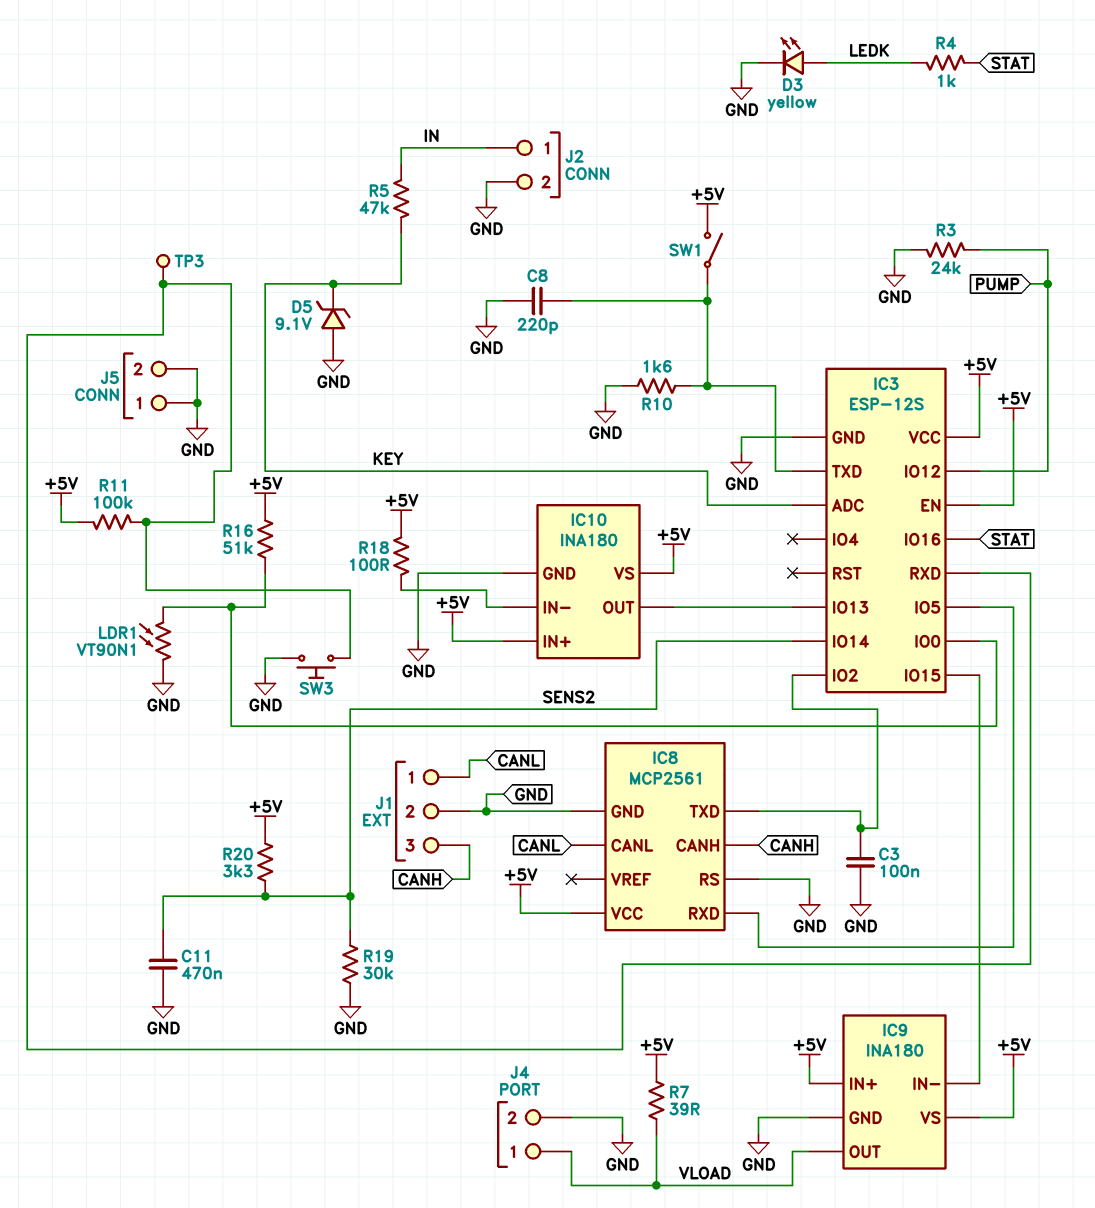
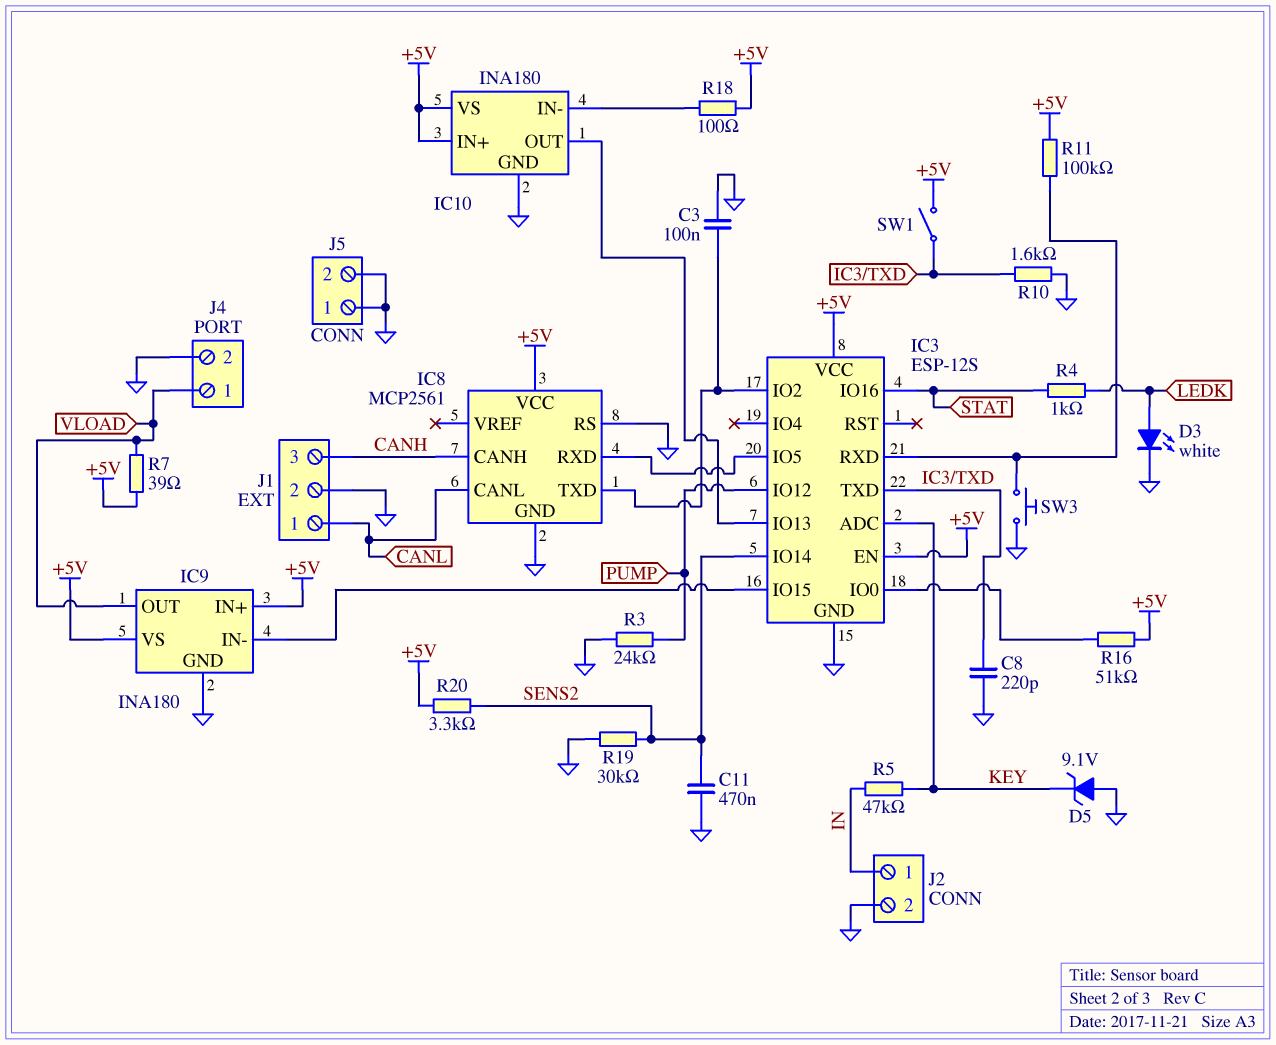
D3: LED yellow (A LEDK, K GND) -> LED white (A LEDK, K GND)
LDR1: VT90N1 (GND, IC3/IO0) -> none
TP3: test point (IC3/RXD) -> none

